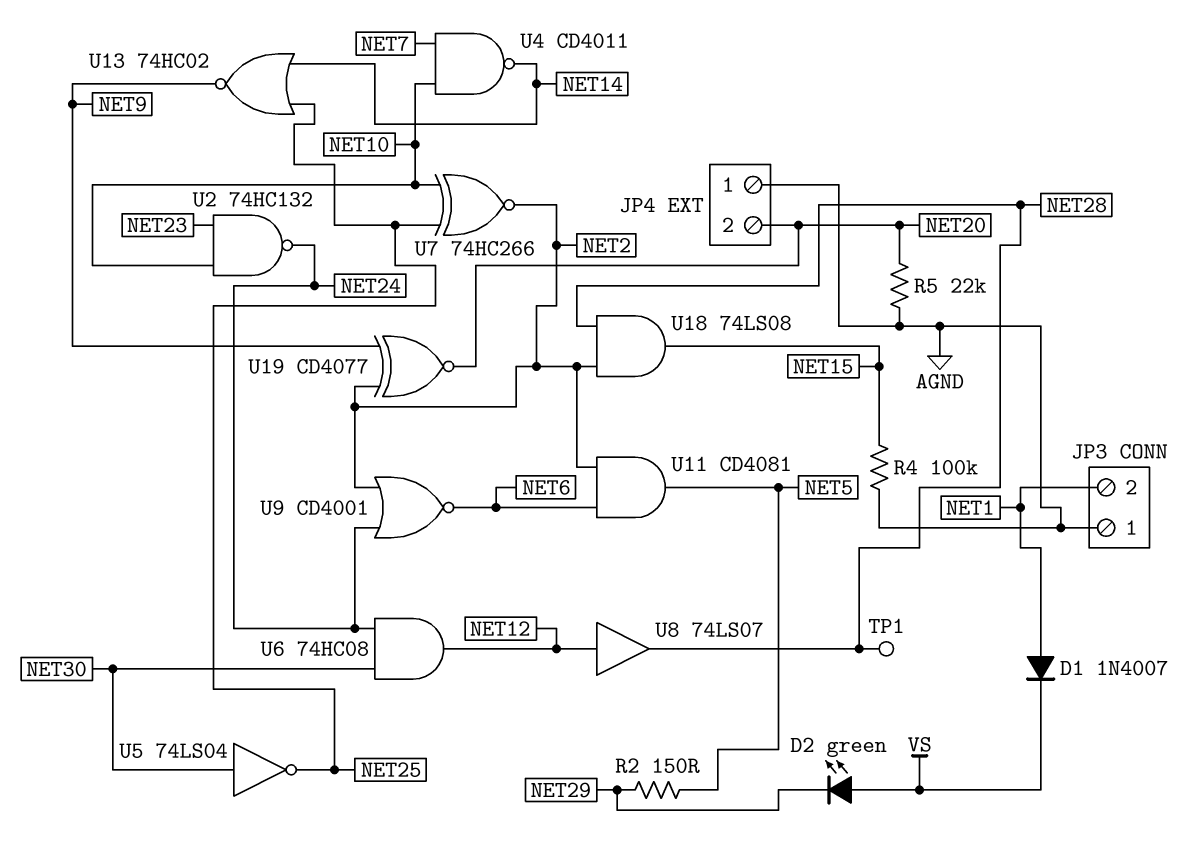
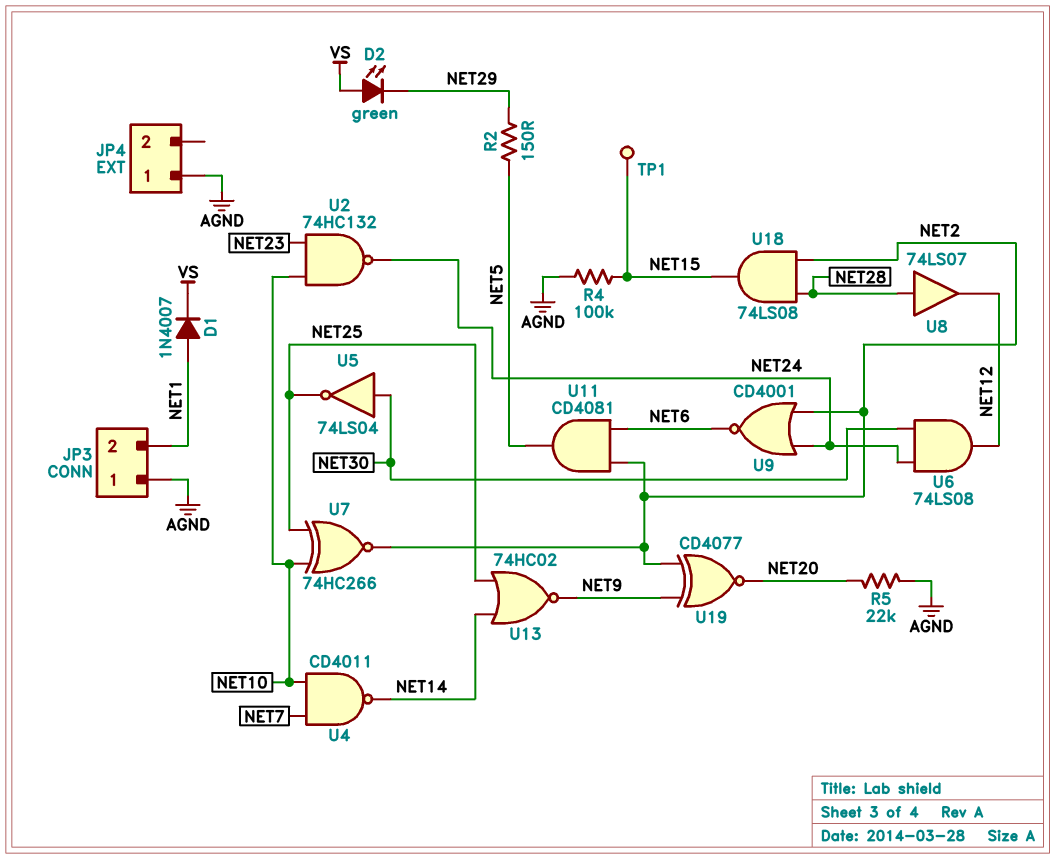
JP4 pin 2: NET20 -> none
TP1: test point (NET28) -> test point (NET15)
U6: AND 74HC08 (in NET24, in NET30, out NET12) -> AND 74LS08 (in NET24, in NET30, out NET12)
U8: buffer 74LS07 (in NET12, out NET28) -> buffer 74LS07 (in NET28, out NET12)

